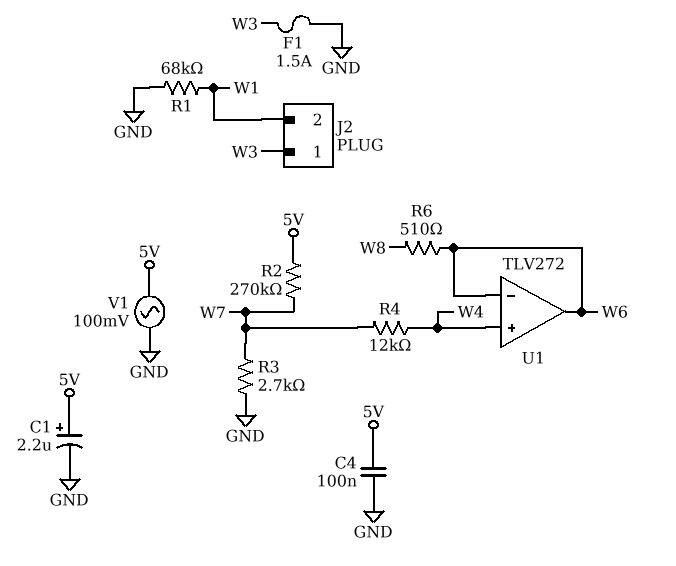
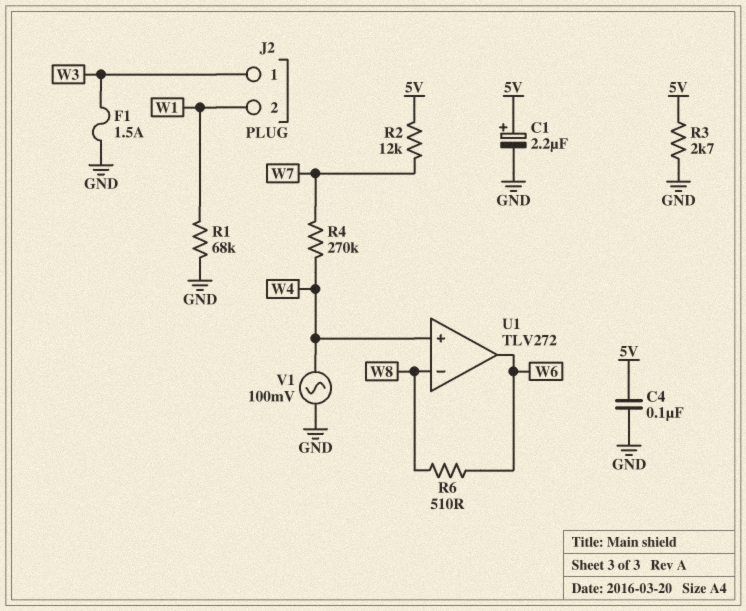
R2: 270k (5V, W7) -> 12k (5V, W7)
R3: 2.7k (GND, W7) -> 2.7k (5V, GND)
R4: 12k (W4, W7) -> 270k (W4, W7)
U1 pin in-: W6 -> W8
V1: AC 100mV (5V, GND) -> AC 100mV (GND, W4)

